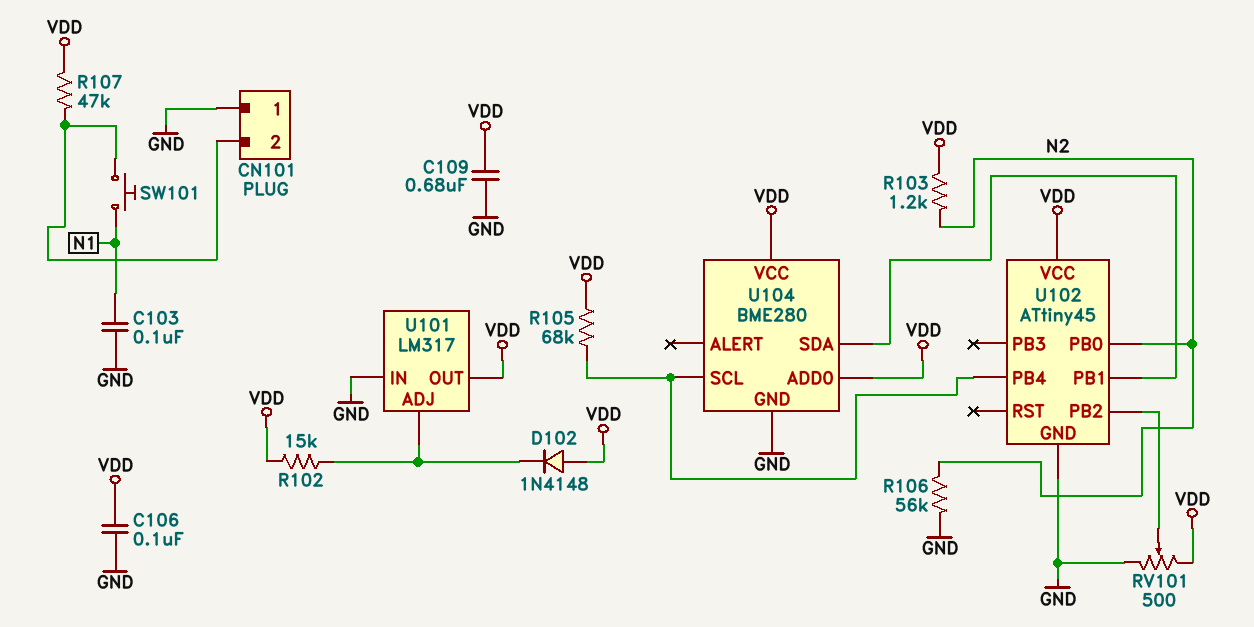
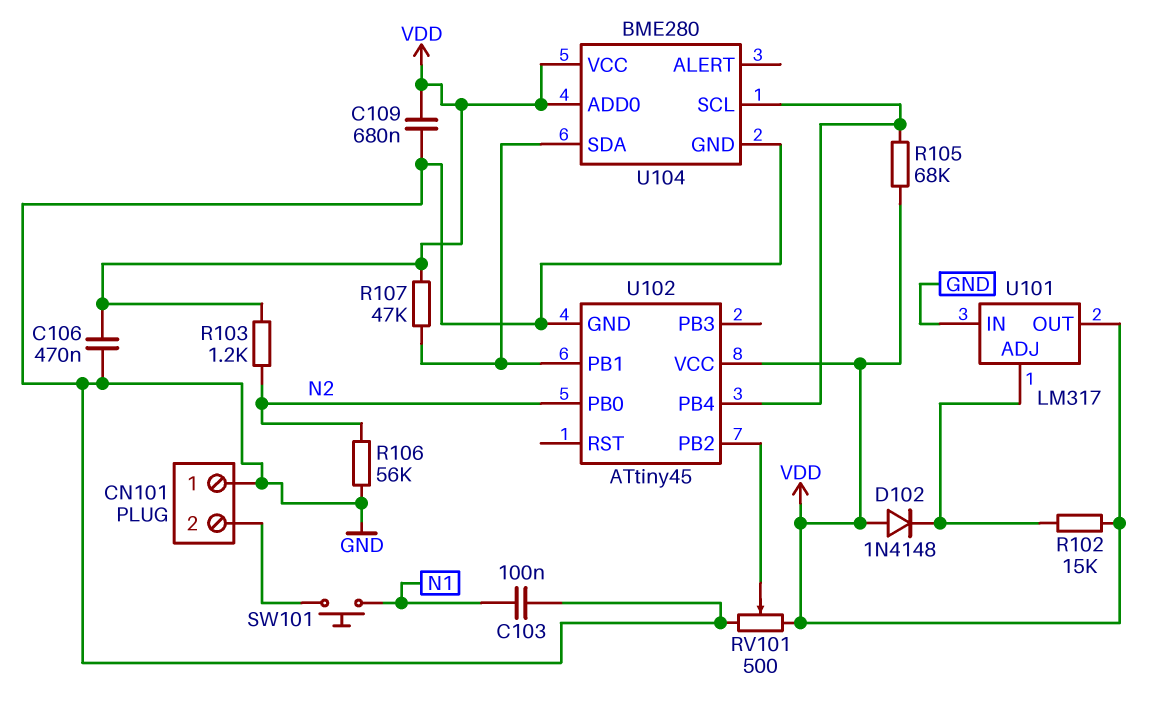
C106: 100nF (GND, VDD) -> 470nF (GND, VDD)
R107: 47k (CN101/2, VDD) -> 47k (U102/PB1, VDD)

